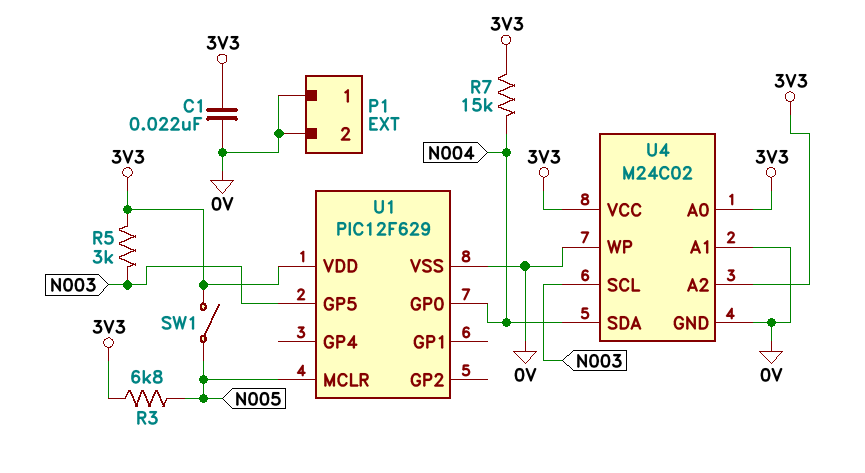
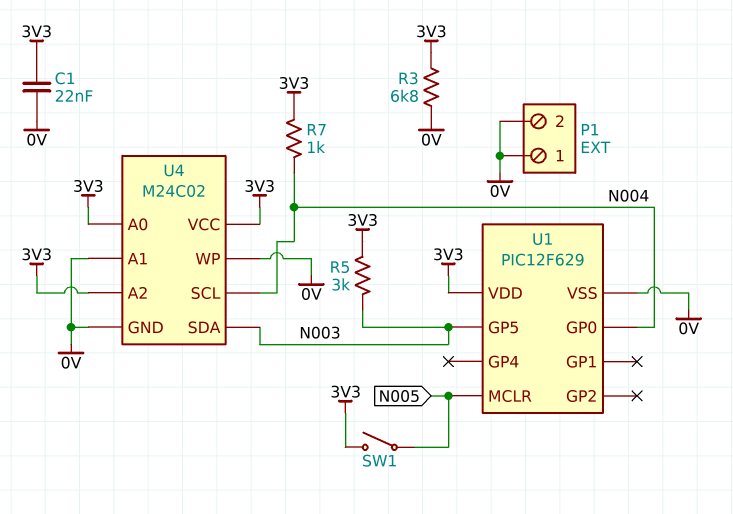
R3: 6.8k (3V3, N005) -> 6.8k (0V, 3V3)
R7: 15k (3V3, N004) -> 1k (3V3, N004)
U4 pin SCL: N003 -> N004
U4 pin SDA: N004 -> N003

